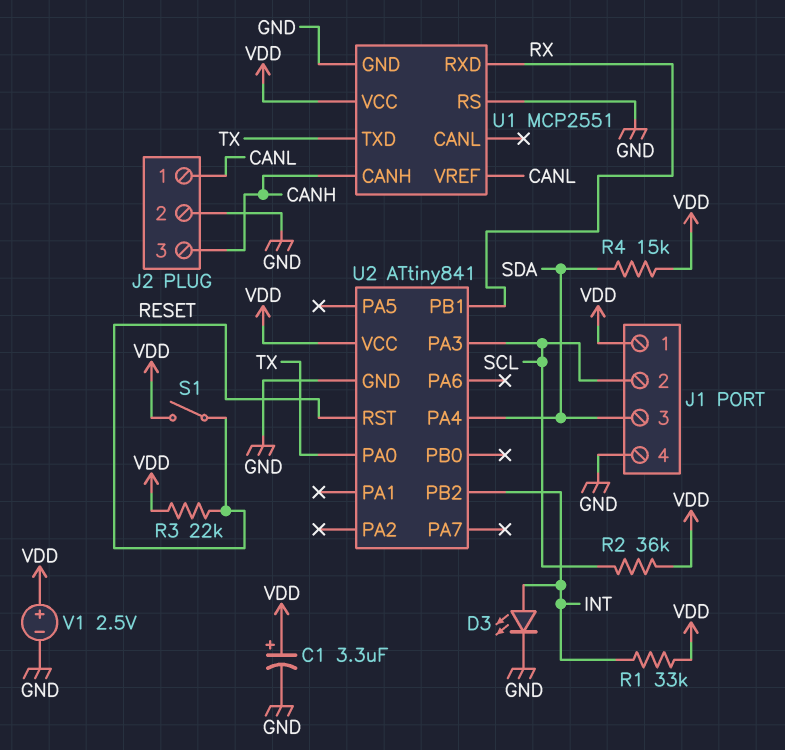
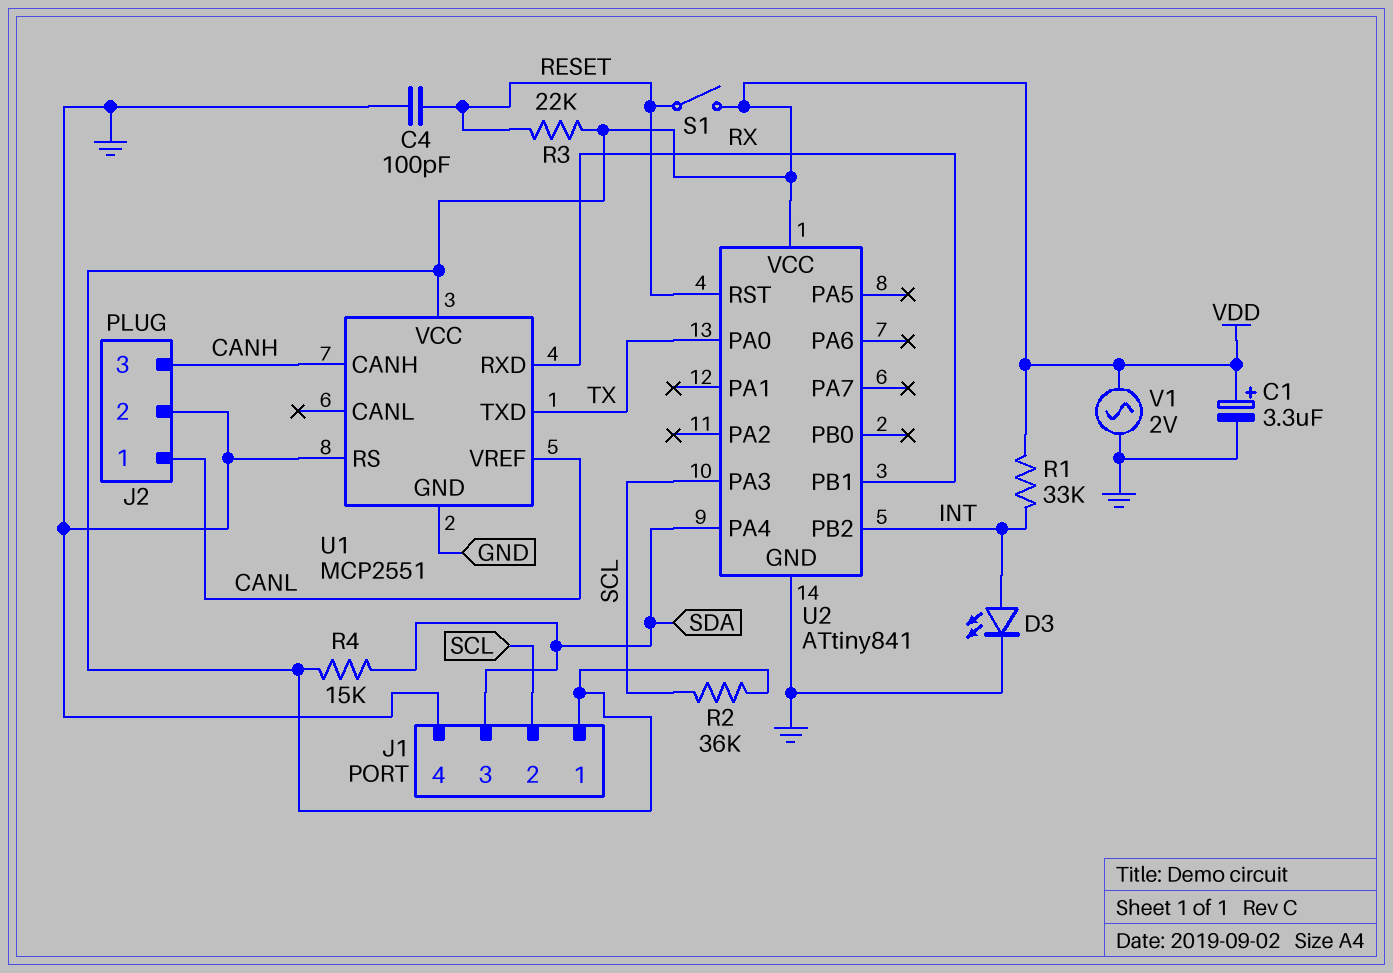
C4: none -> 100pF (GND, RESET)
V1: 2.5V (plus VDD, minus GND) -> AC 2V (GND, VDD)

